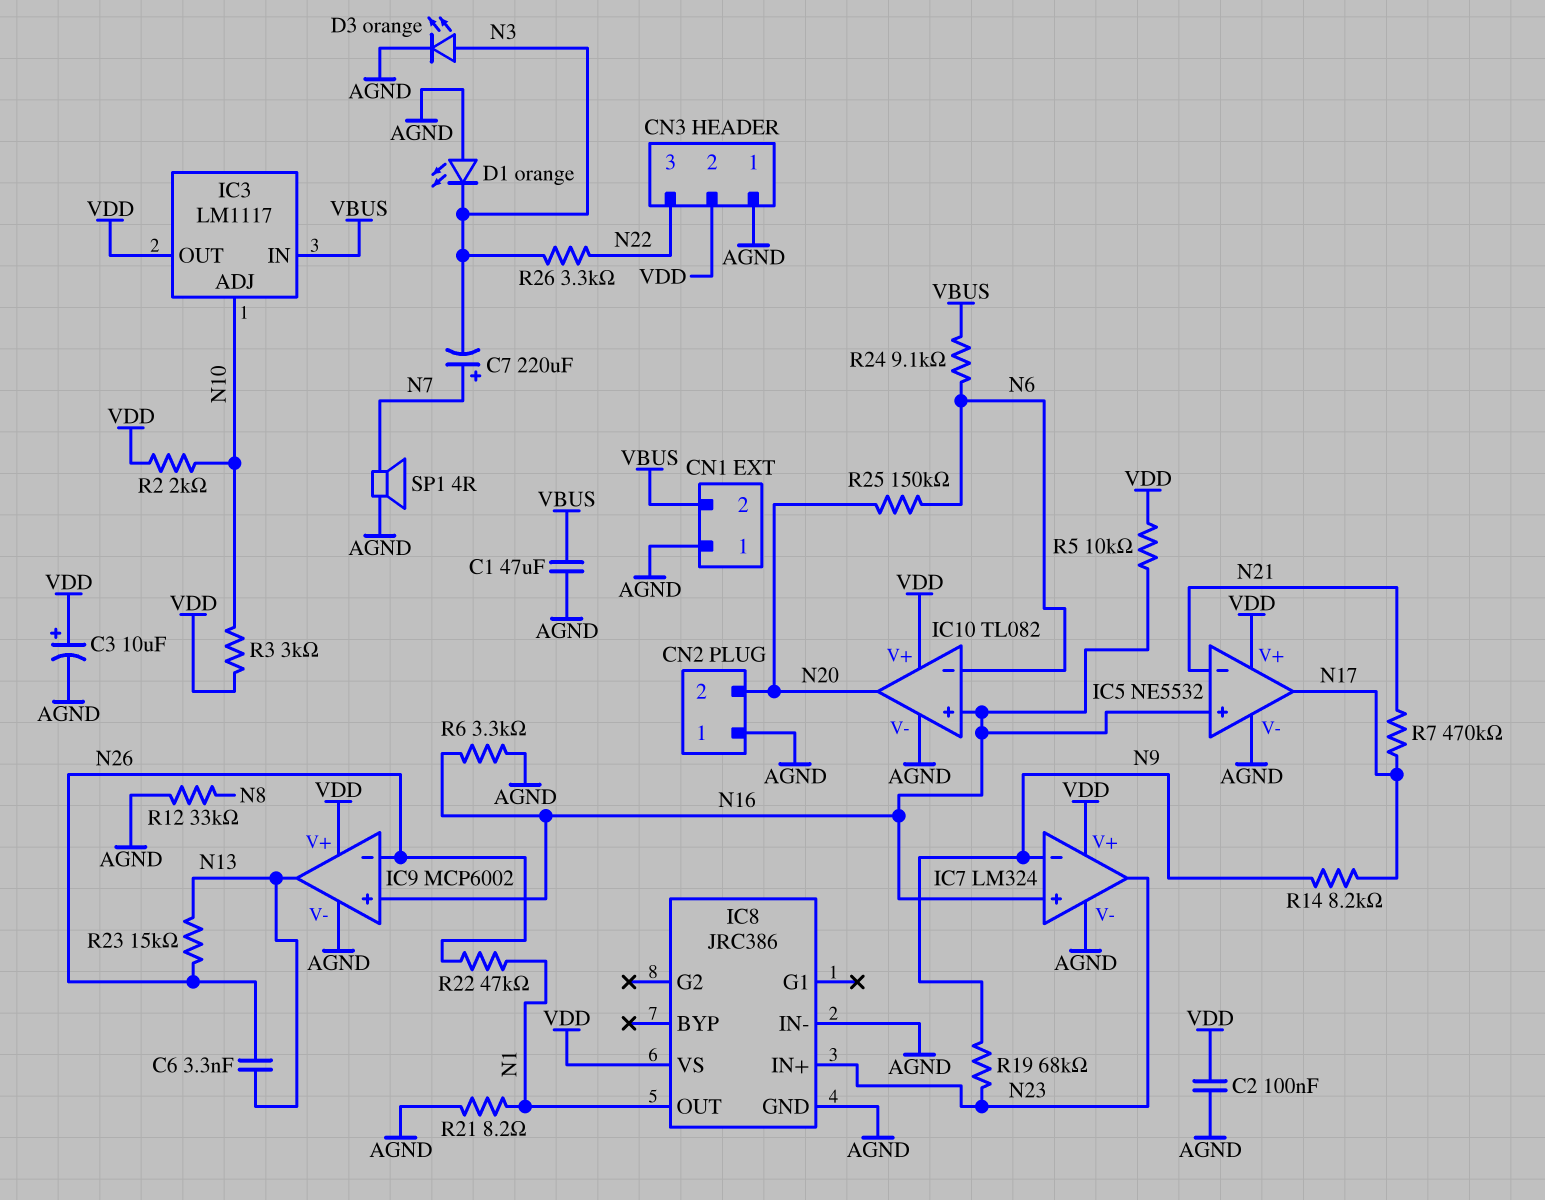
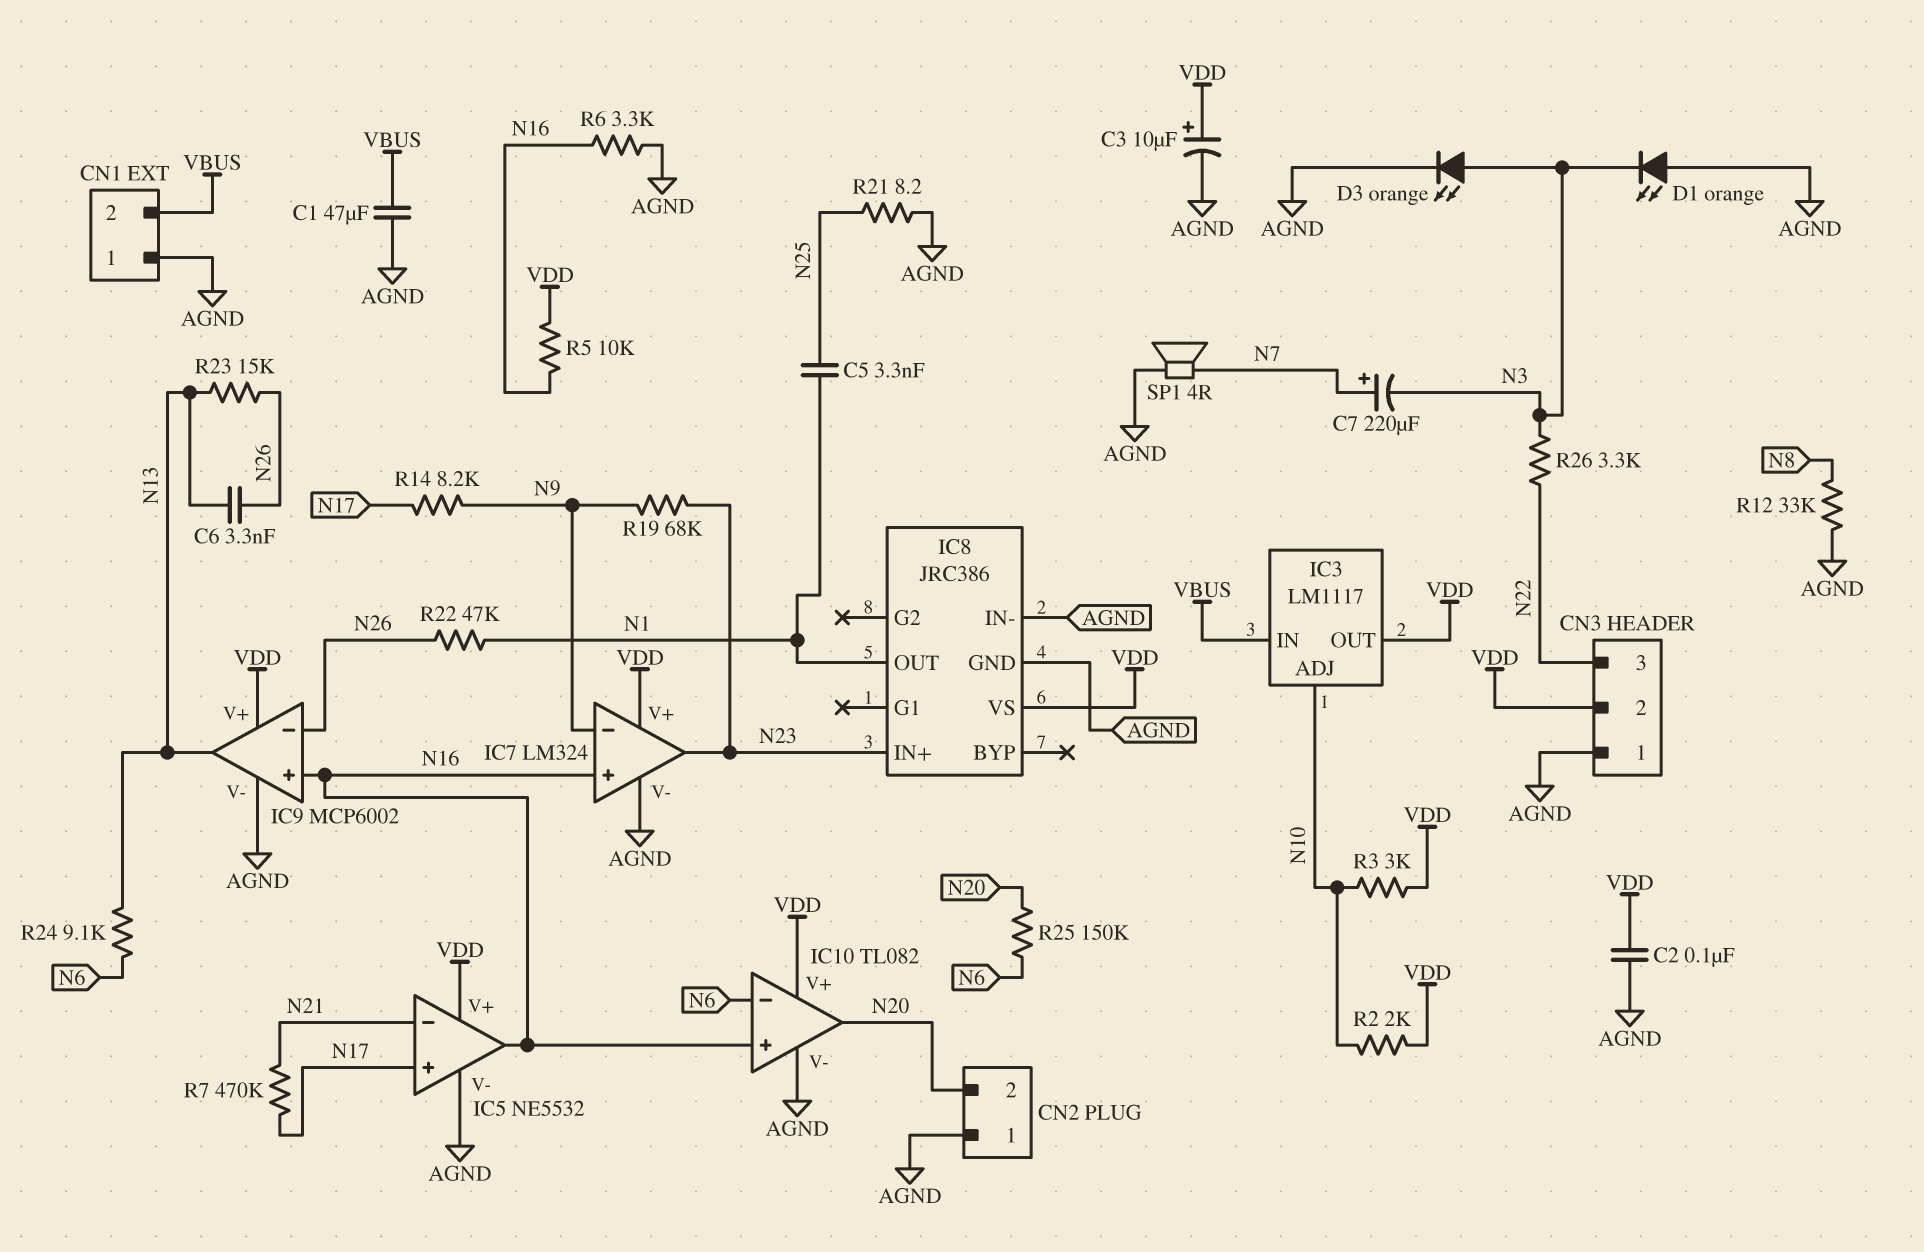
C5: none -> 3.3nF (N1, N25)
IC5 pin in+: N16 -> N17
IC5 pin out: N17 -> N16
R21: 8.2 (AGND, N1) -> 8.2 (AGND, N25)
R24: 9.1k (N6, VBUS) -> 9.1k (N6, N13)

